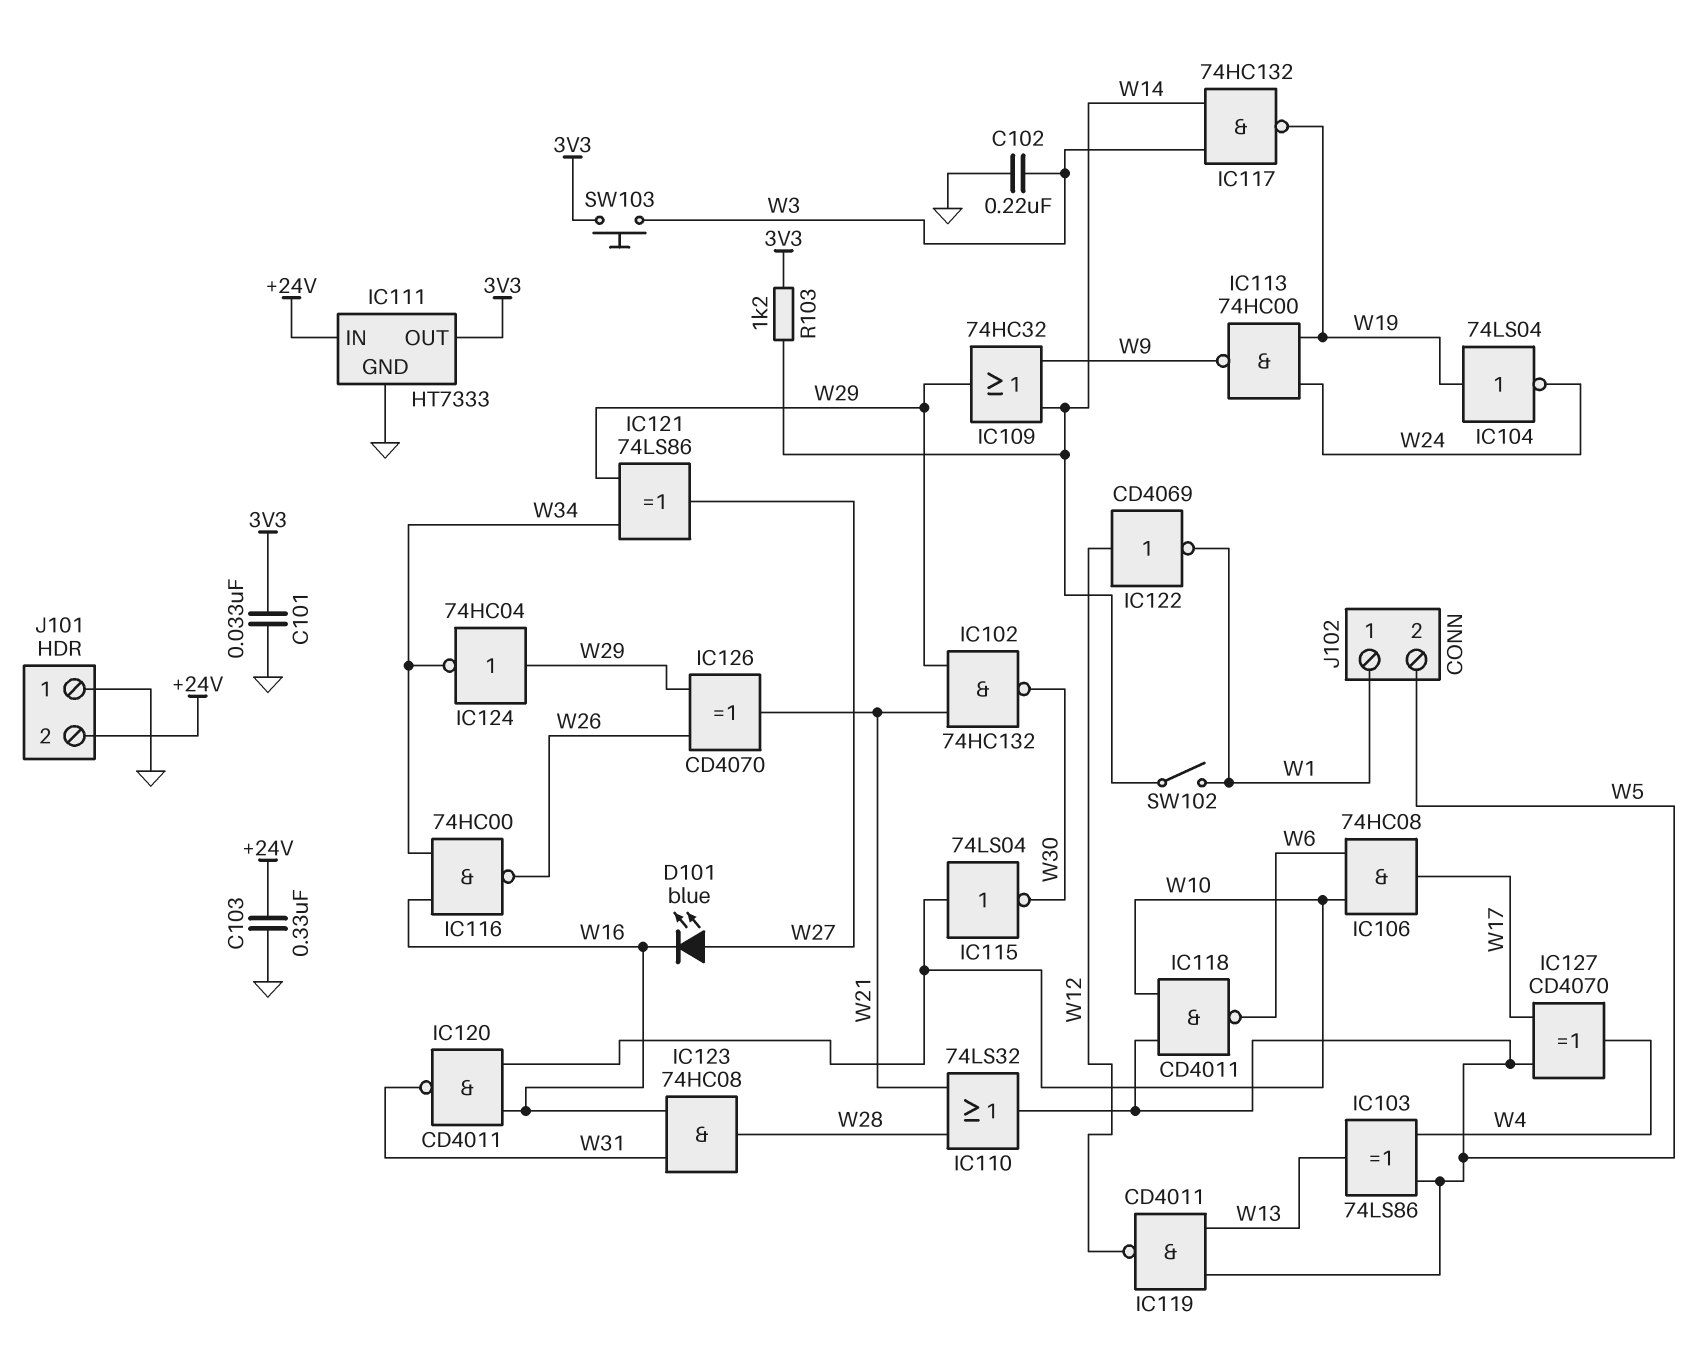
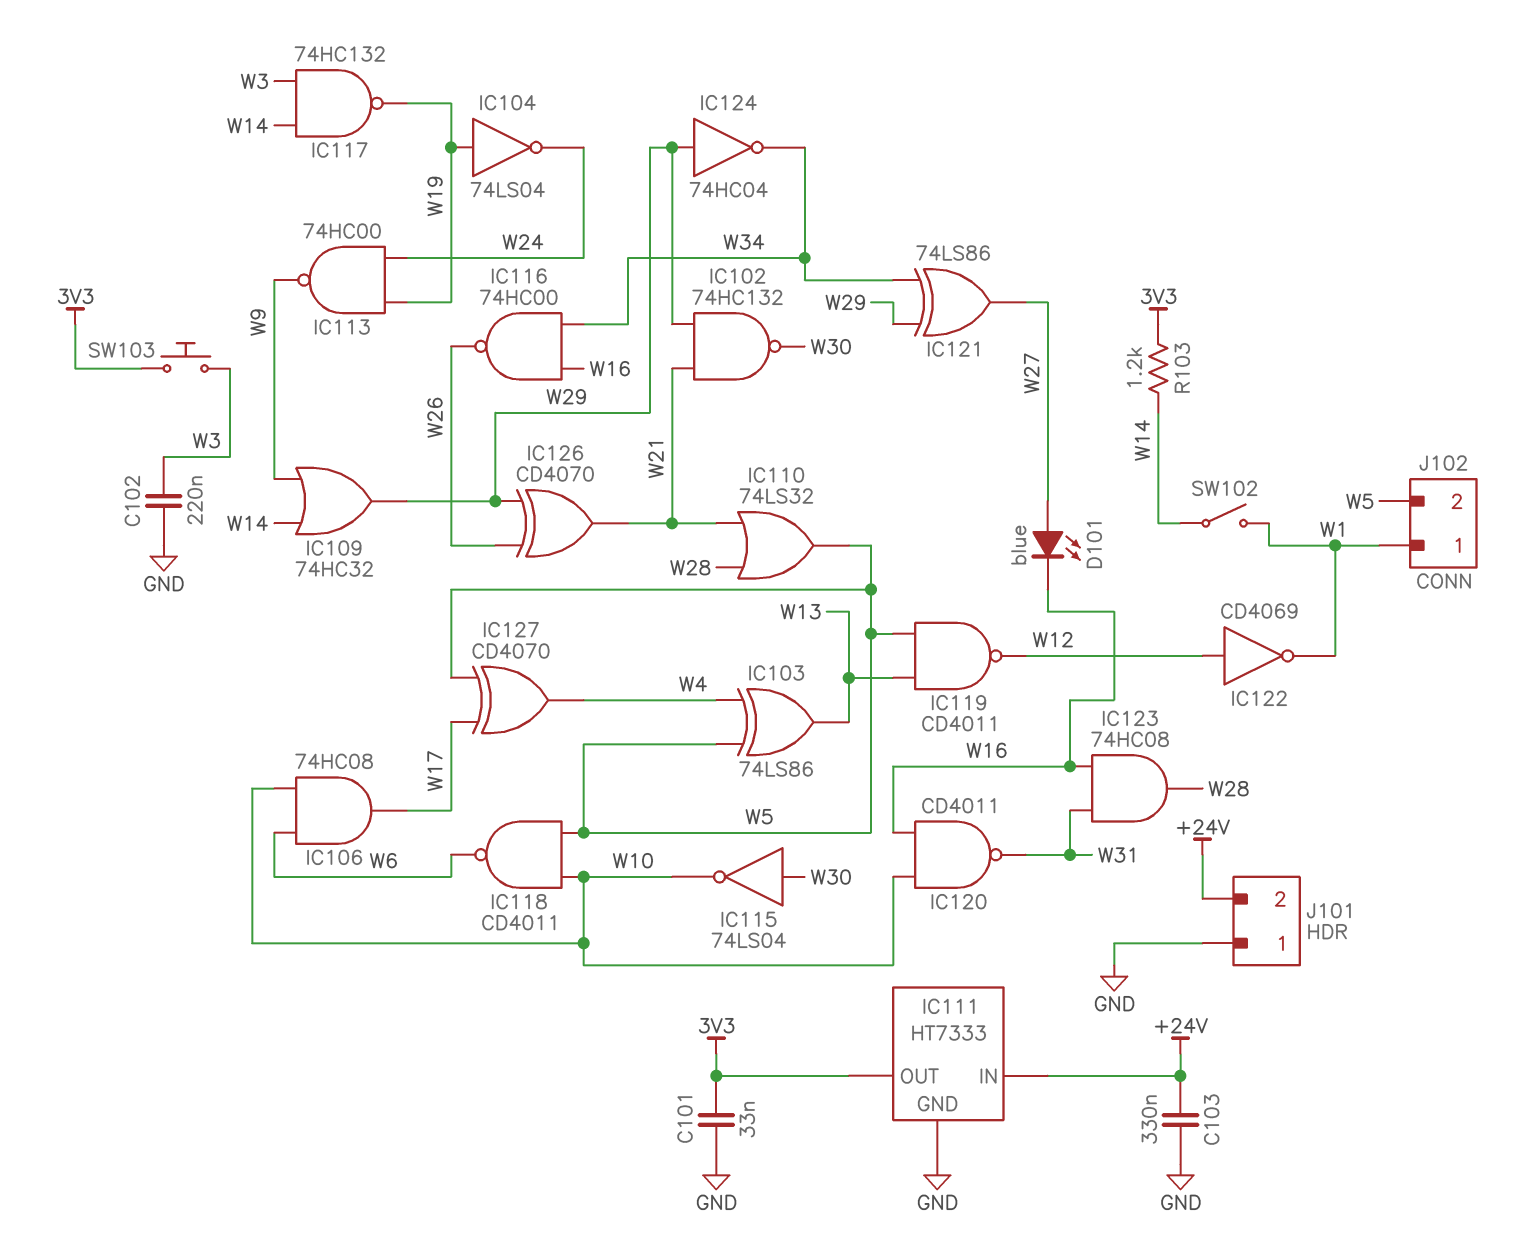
IC115: NOT 74LS04 (in W10, out W30) -> NOT 74LS04 (in W30, out W10)

